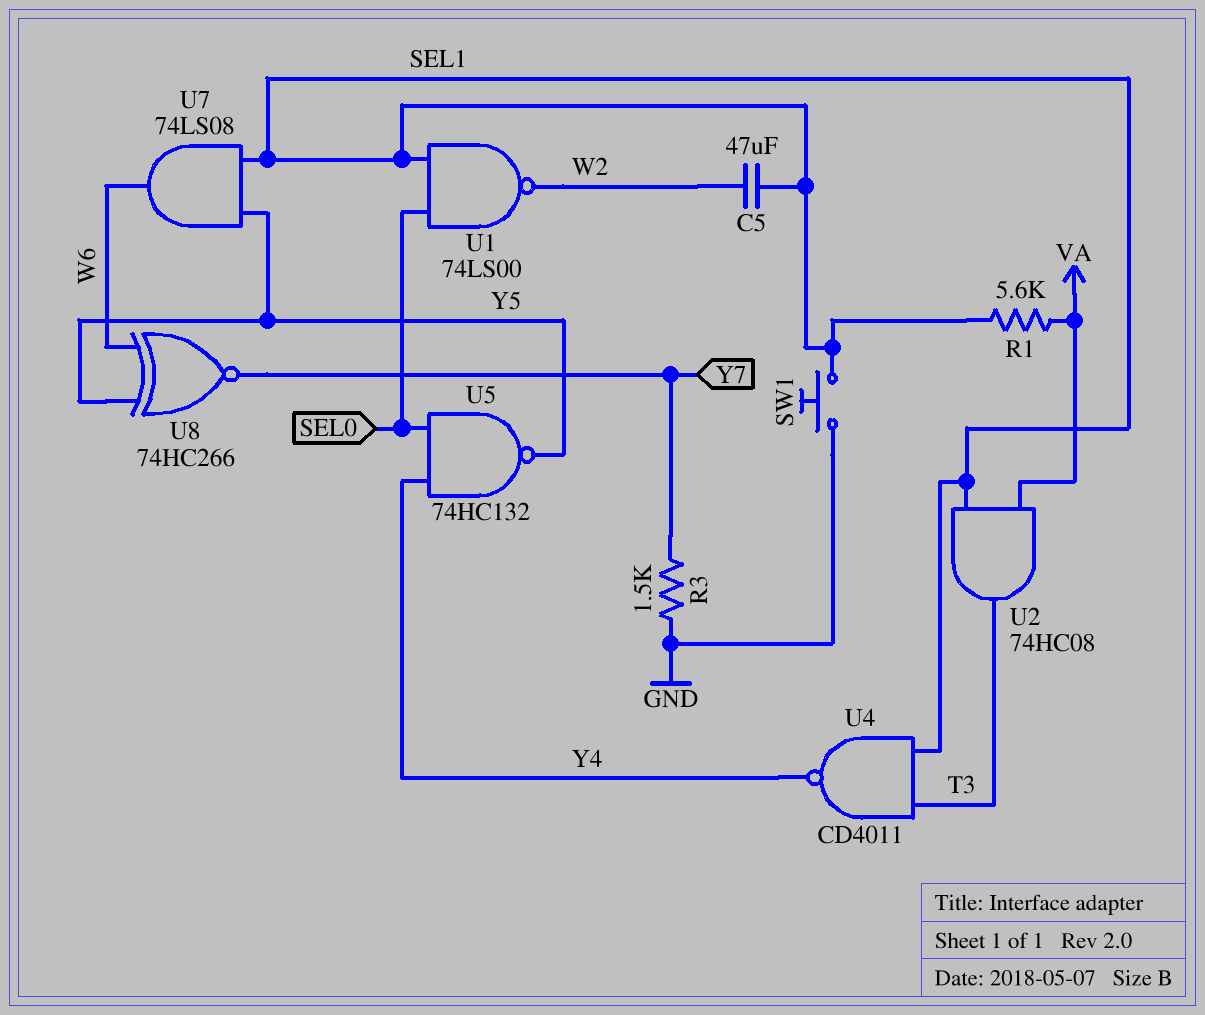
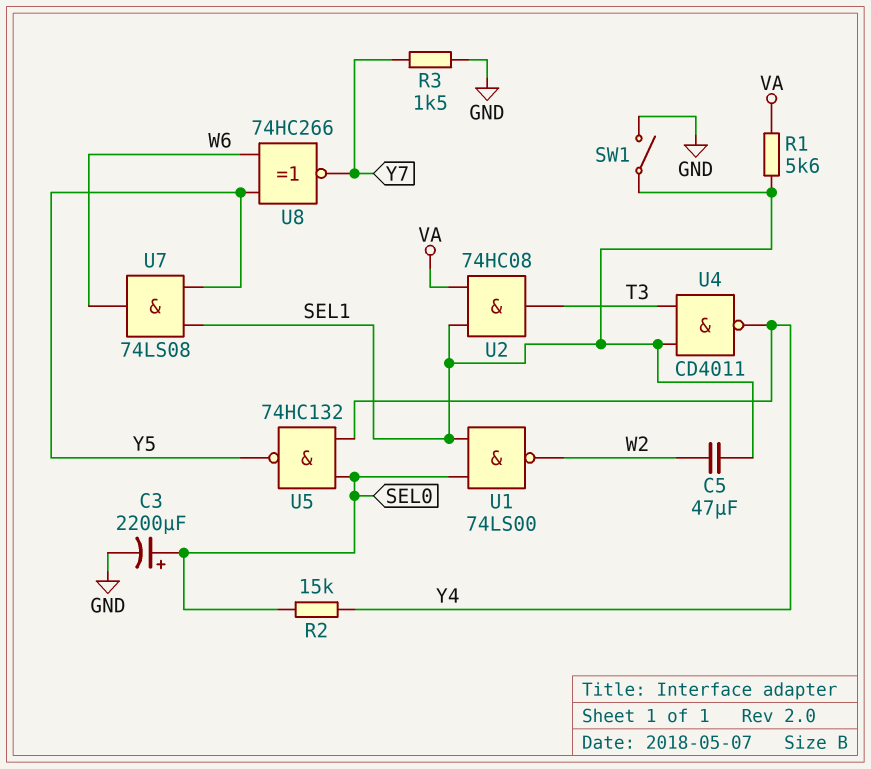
C3: none -> 2200uF (plus SEL0, minus GND)
R2: none -> 15k (SEL0, Y4)
SW1: button (GND, SEL1) -> switch (GND, SEL1)

